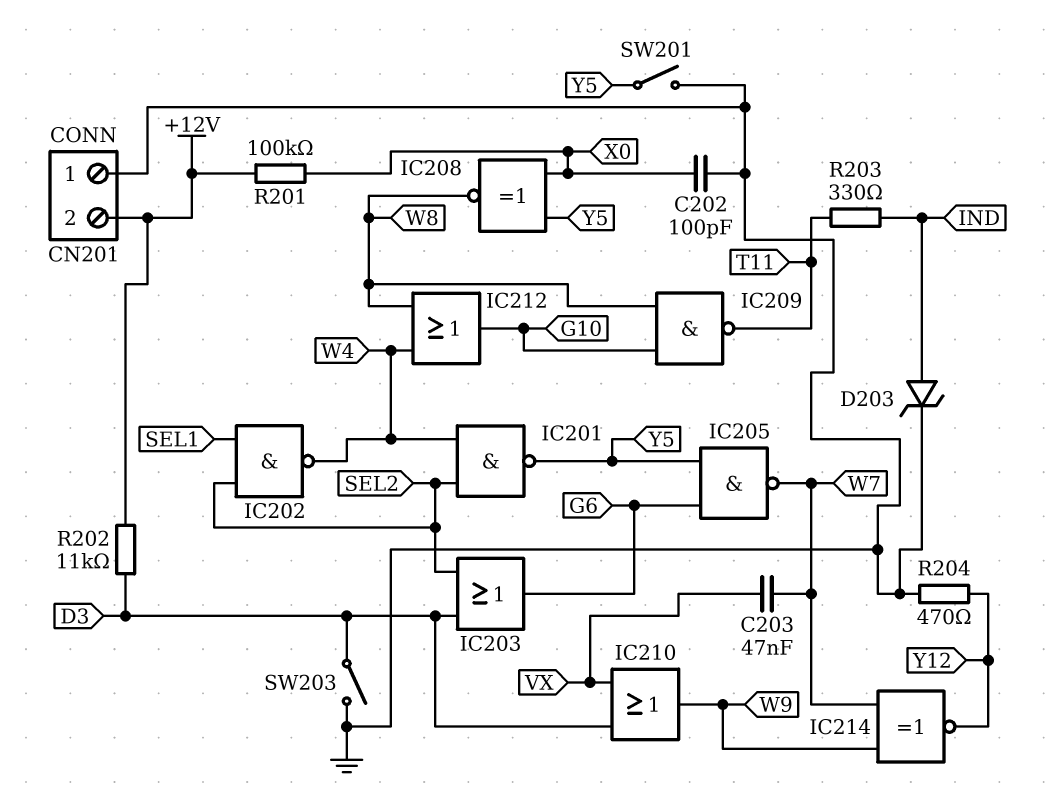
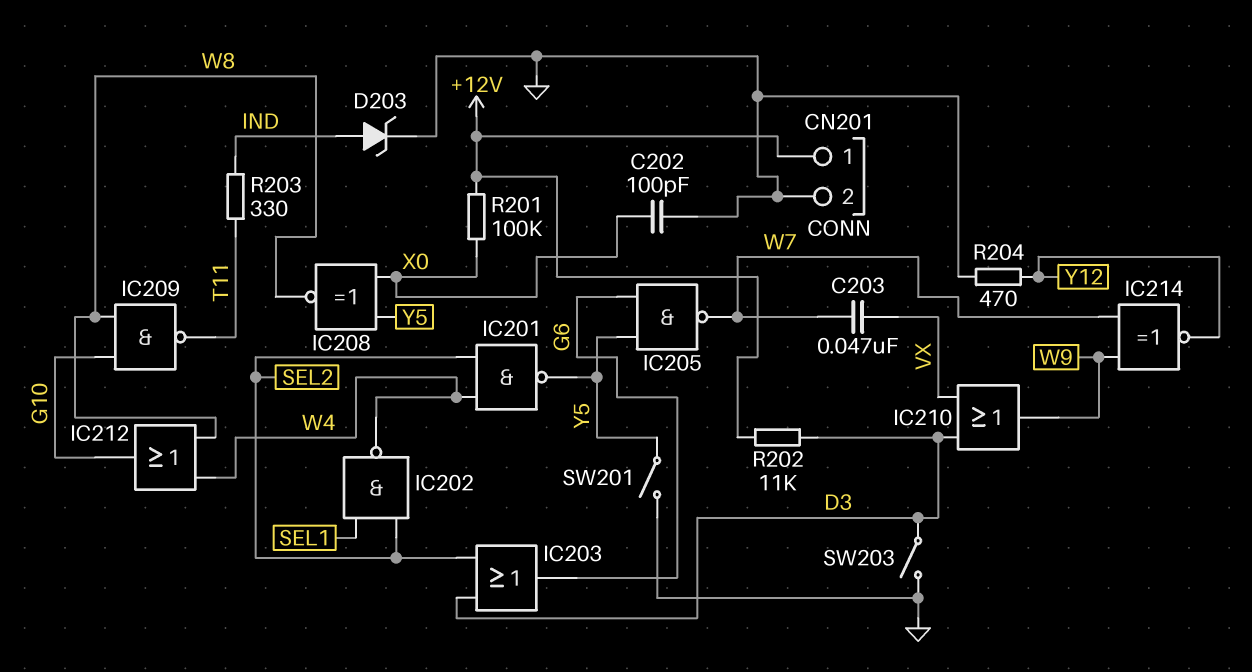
CN201 pin 1: GND -> +12V
CN201 pin 2: +12V -> GND

